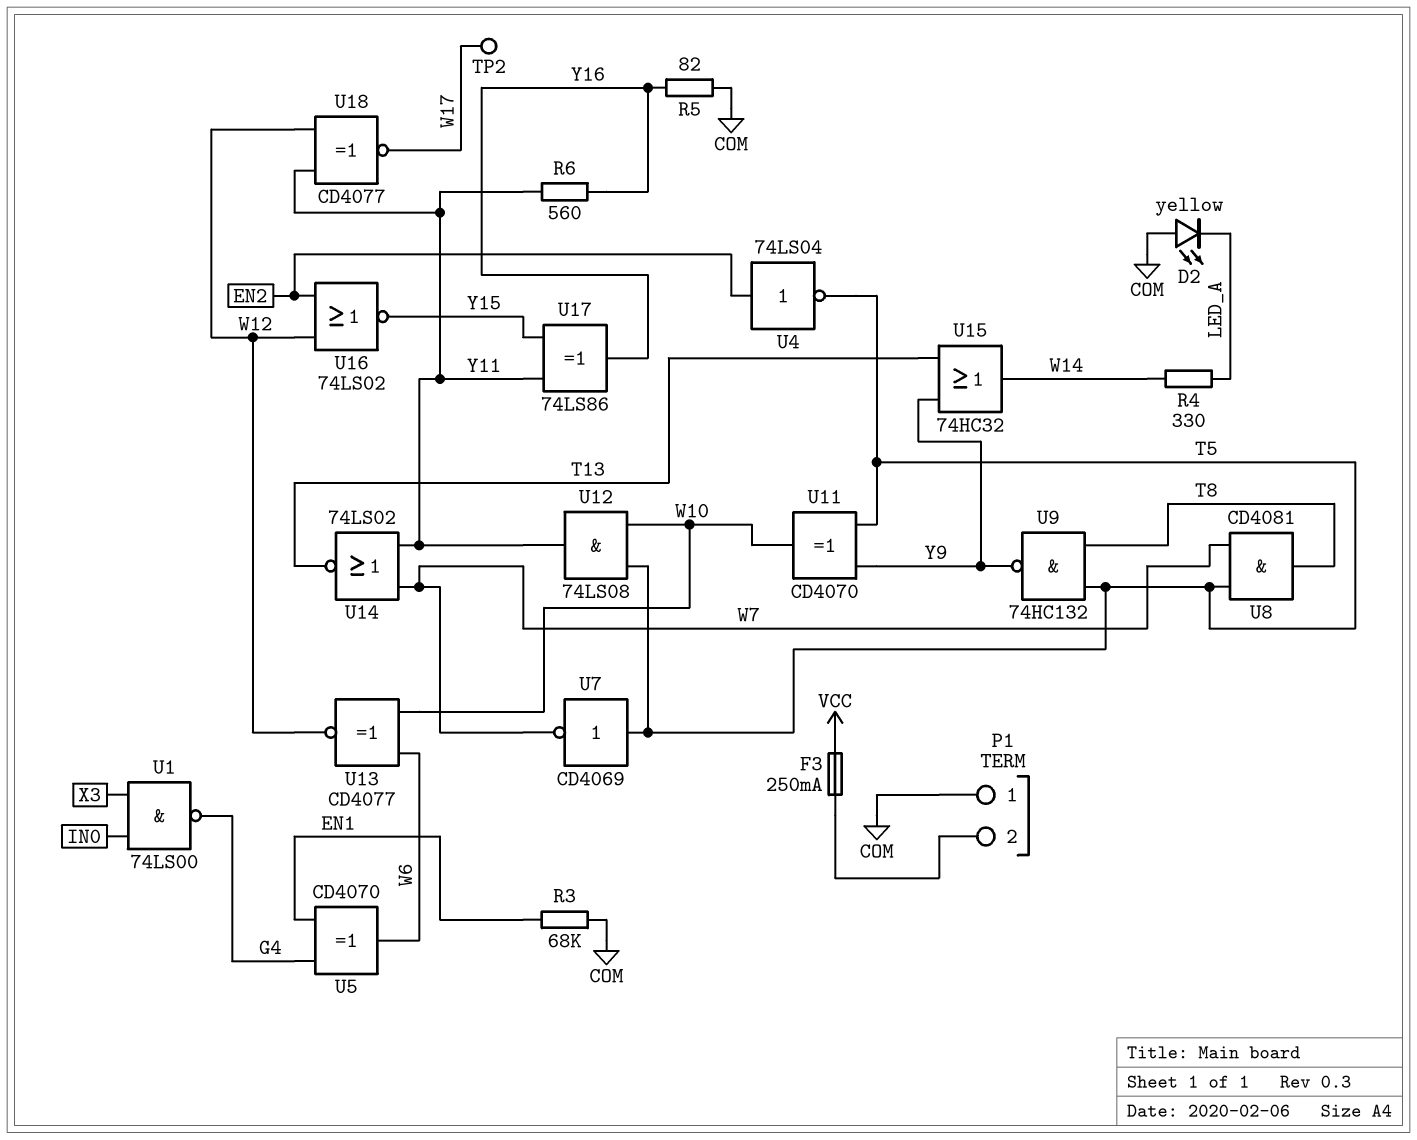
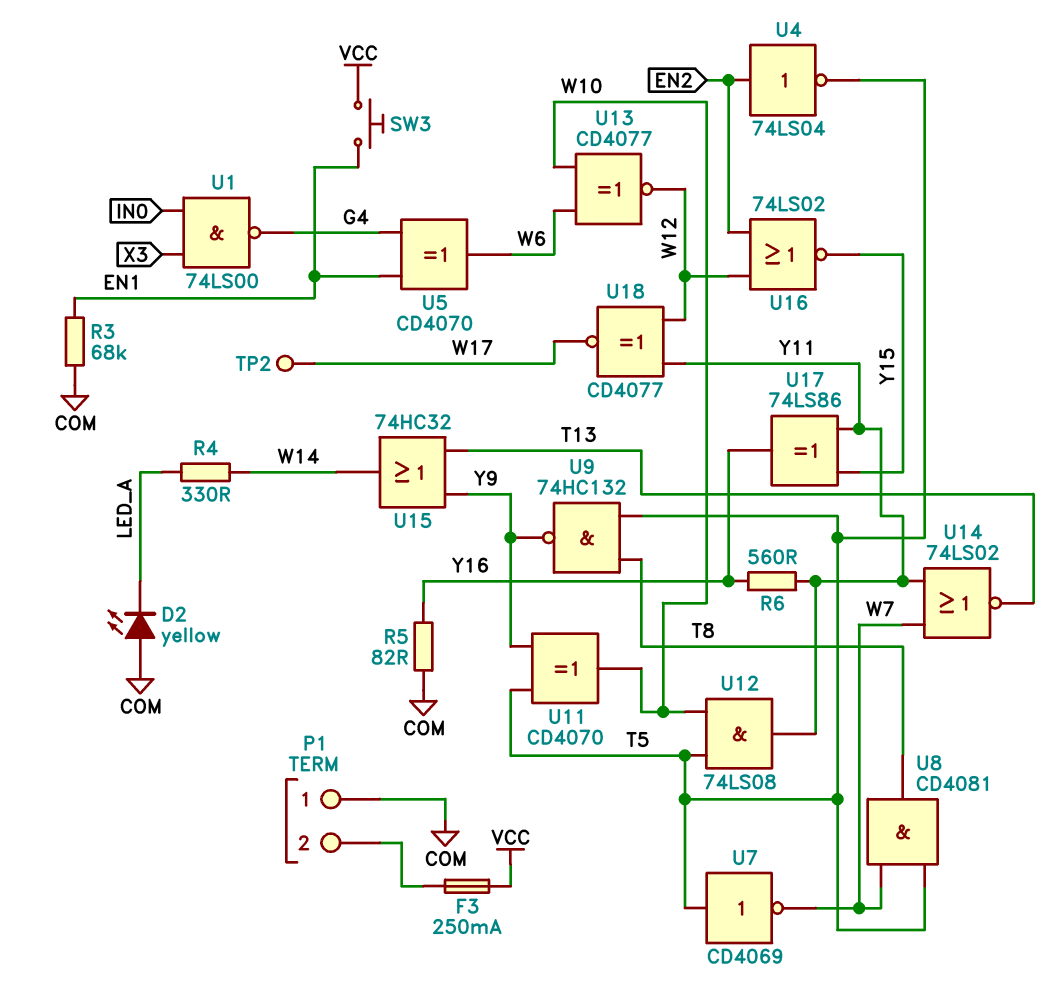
SW3: none -> button (EN1, VCC)

